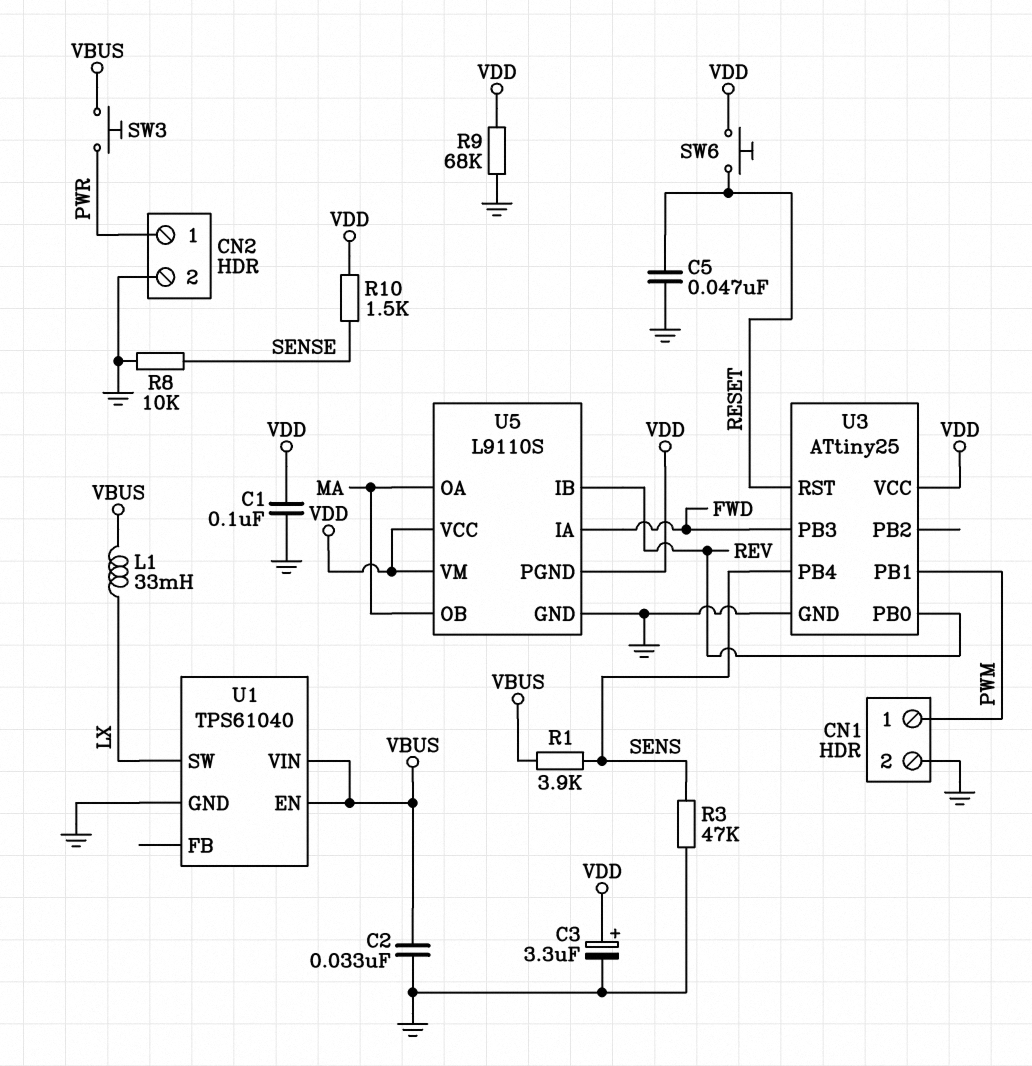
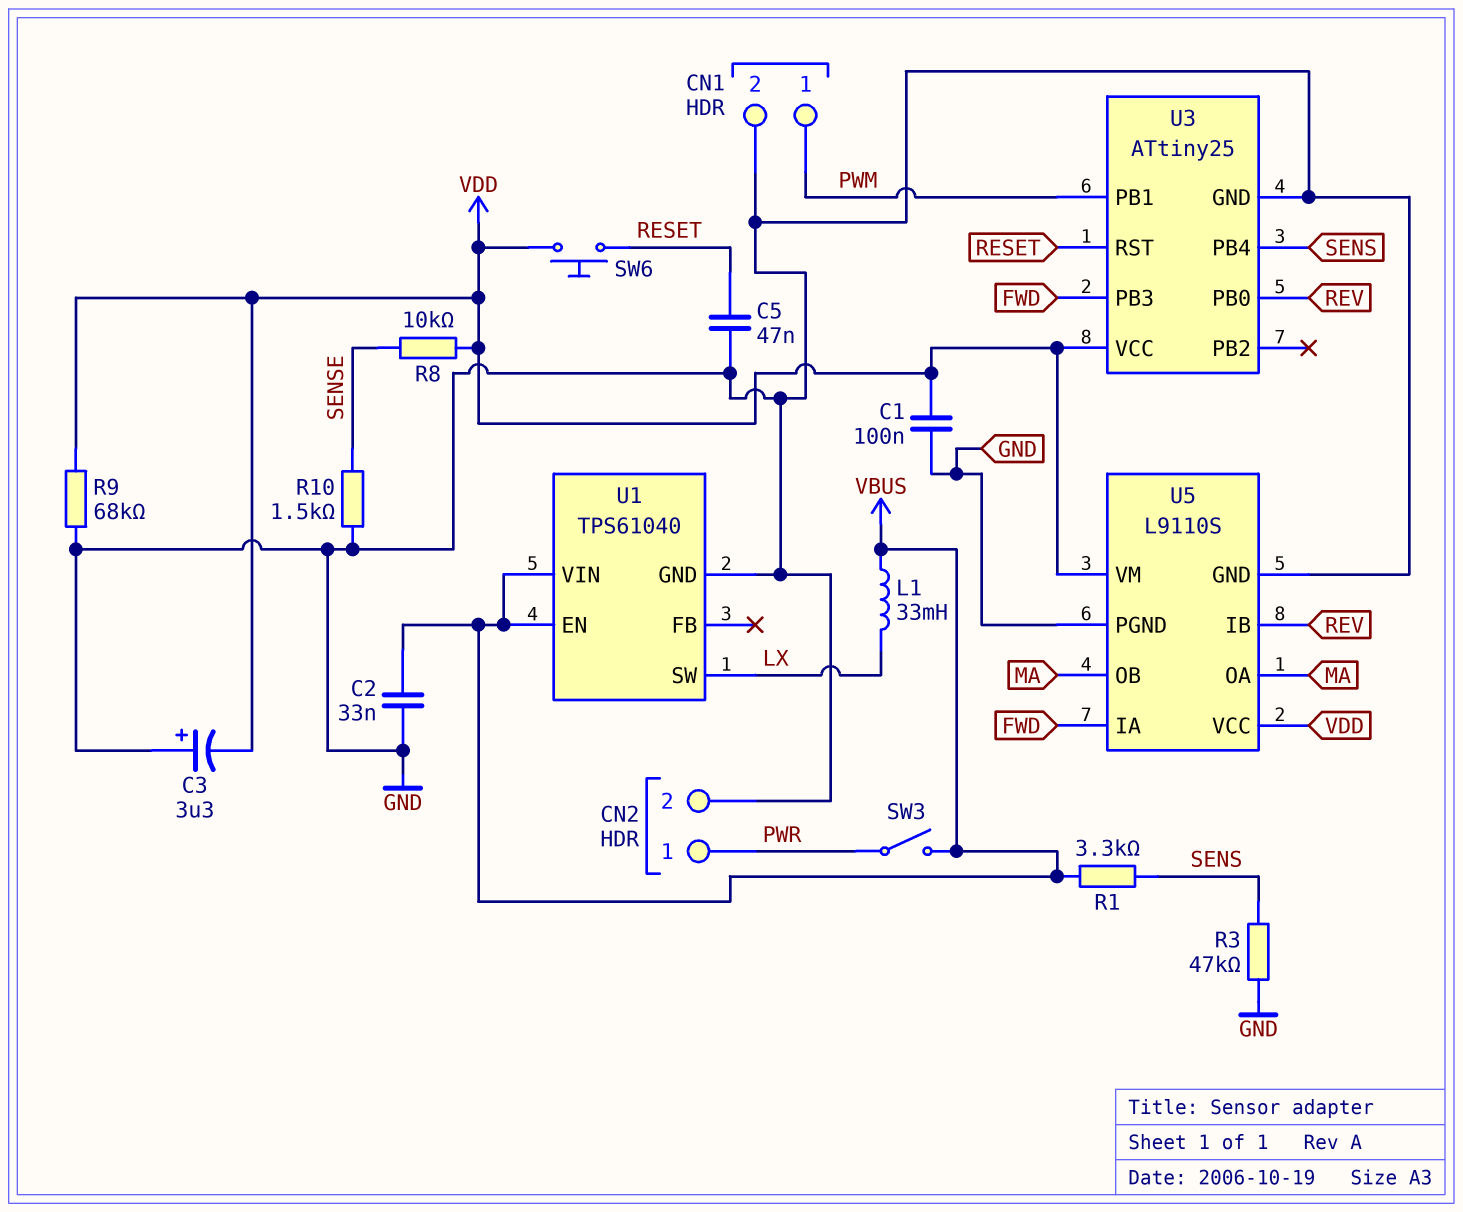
C3: 3.3uF (plus VDD, minus GND) -> 3.3uF (plus GND, minus VDD)
R1: 3.9k (SENS, VBUS) -> 3.3k (SENS, VBUS)
R8: 10k (GND, SENSE) -> 10k (SENSE, VDD)
R10: 1.5k (SENSE, VDD) -> 1.5k (GND, SENSE)
SW3: button (PWR, VBUS) -> switch (PWR, VBUS)
U5 pin PGND: VDD -> GND

